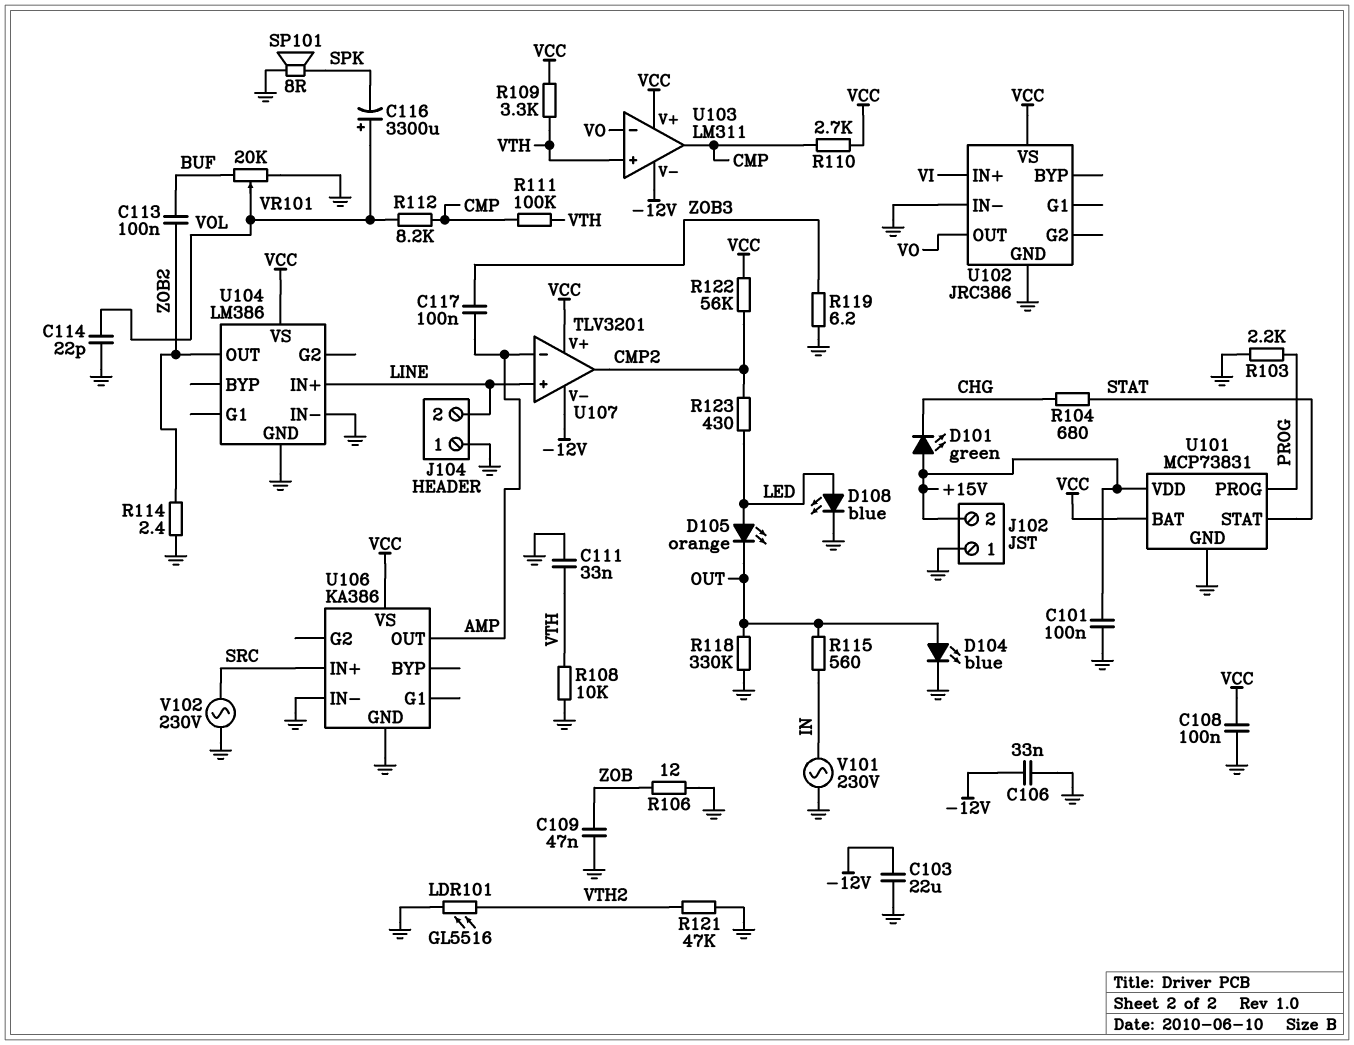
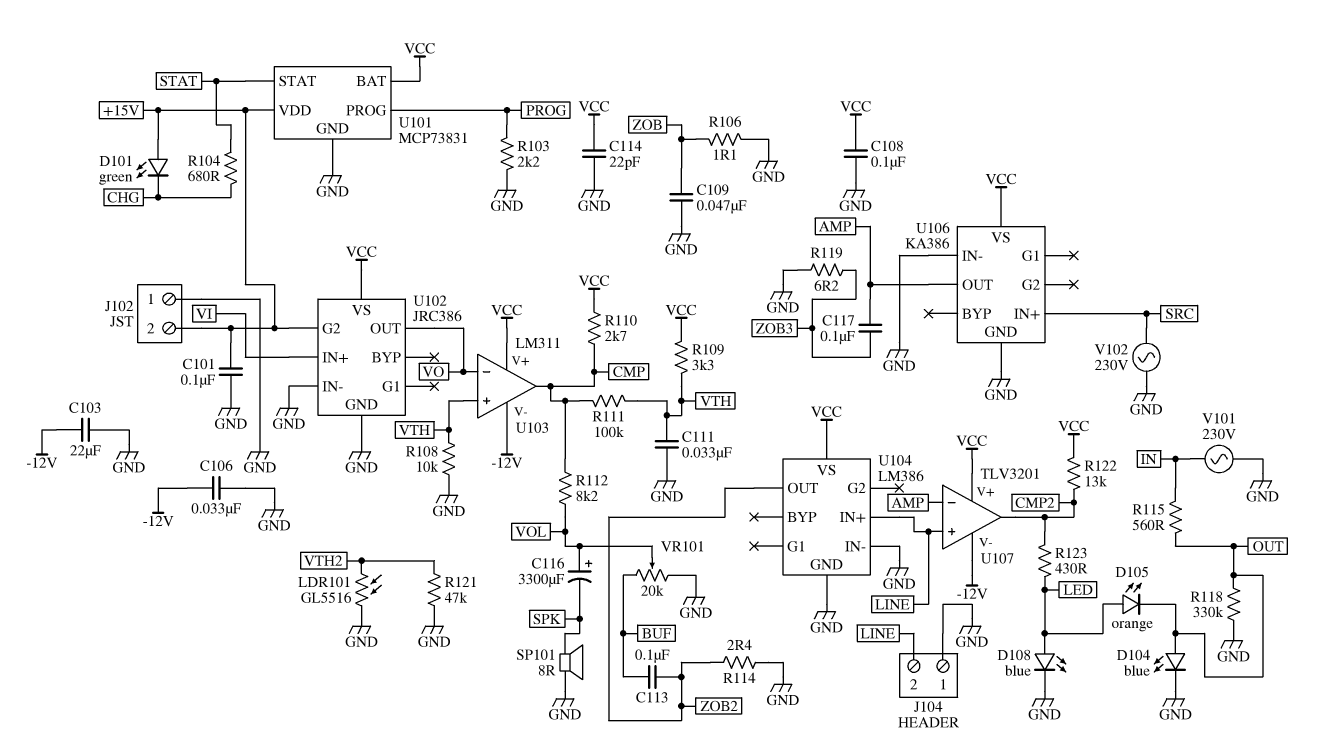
C114: 22pF (GND, VOL) -> 22pF (GND, VCC)
R106: 12 (GND, ZOB) -> 1.1 (GND, ZOB)
R122: 56k (CMP2, VCC) -> 13k (CMP2, VCC)
U102 pin G2: none -> +15V

